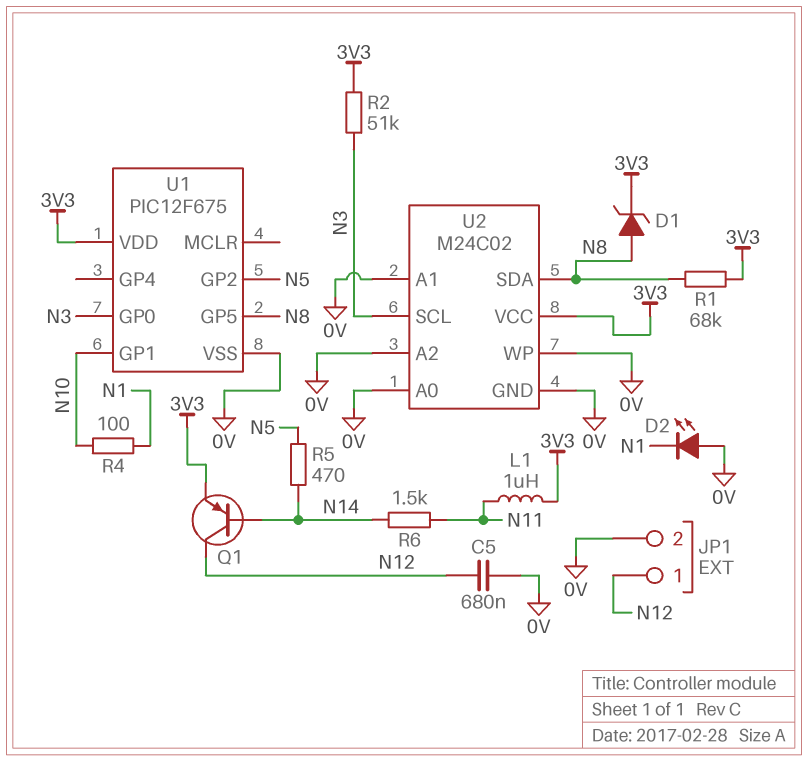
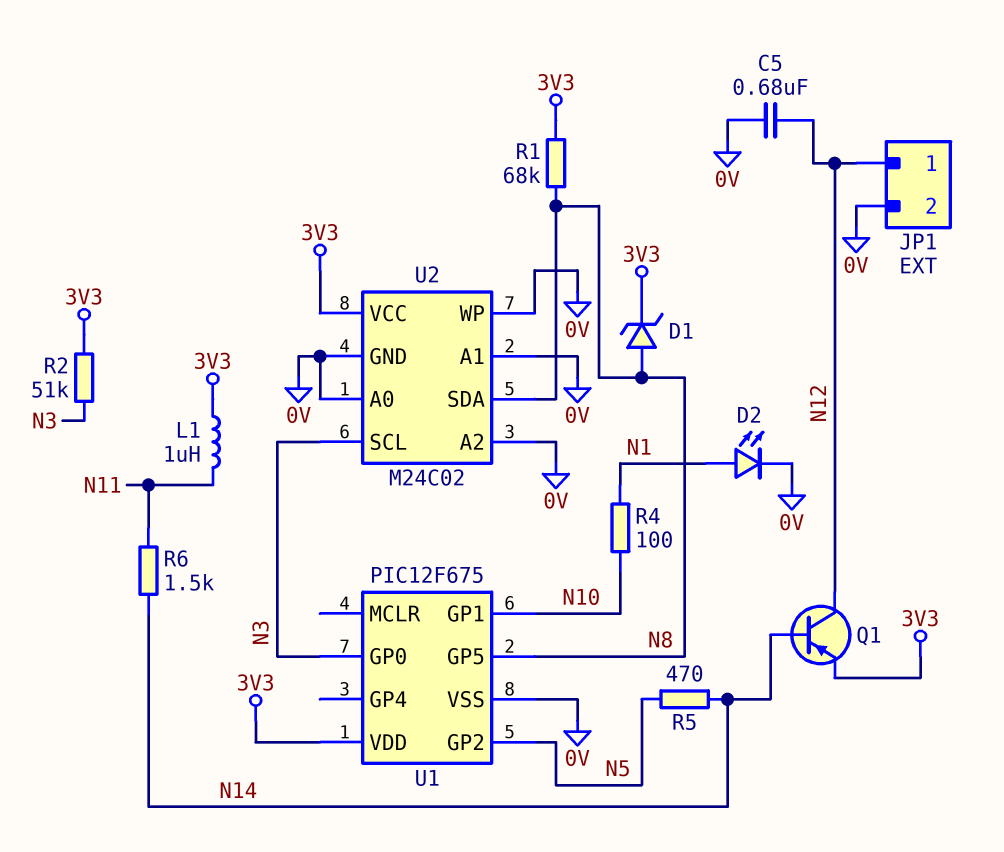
D2: LED (A 0V, K N1) -> LED (A N1, K 0V)

